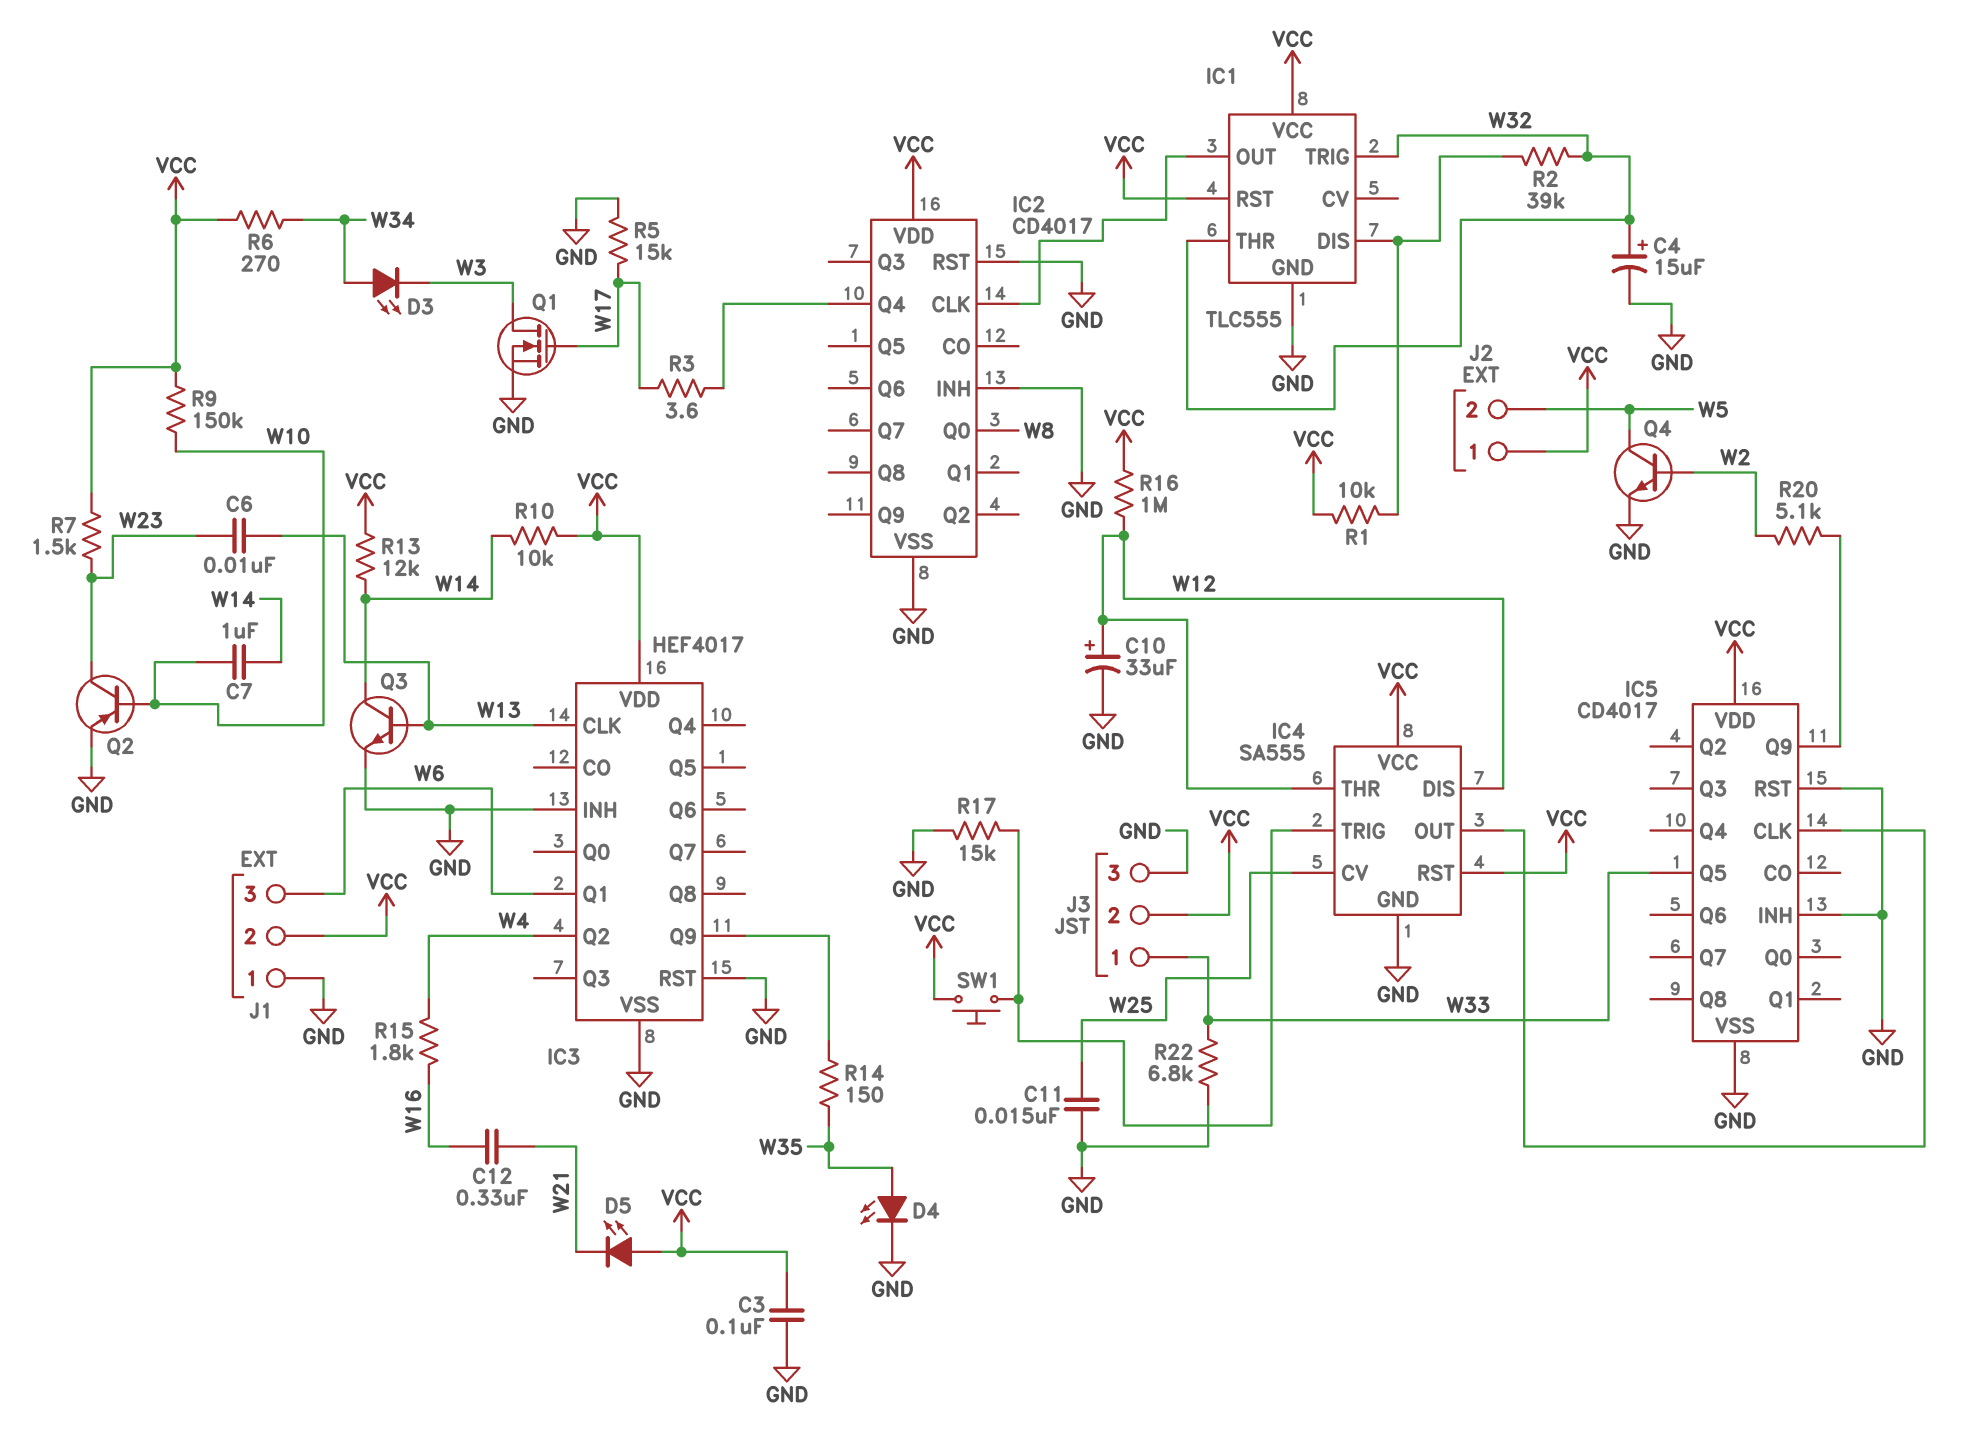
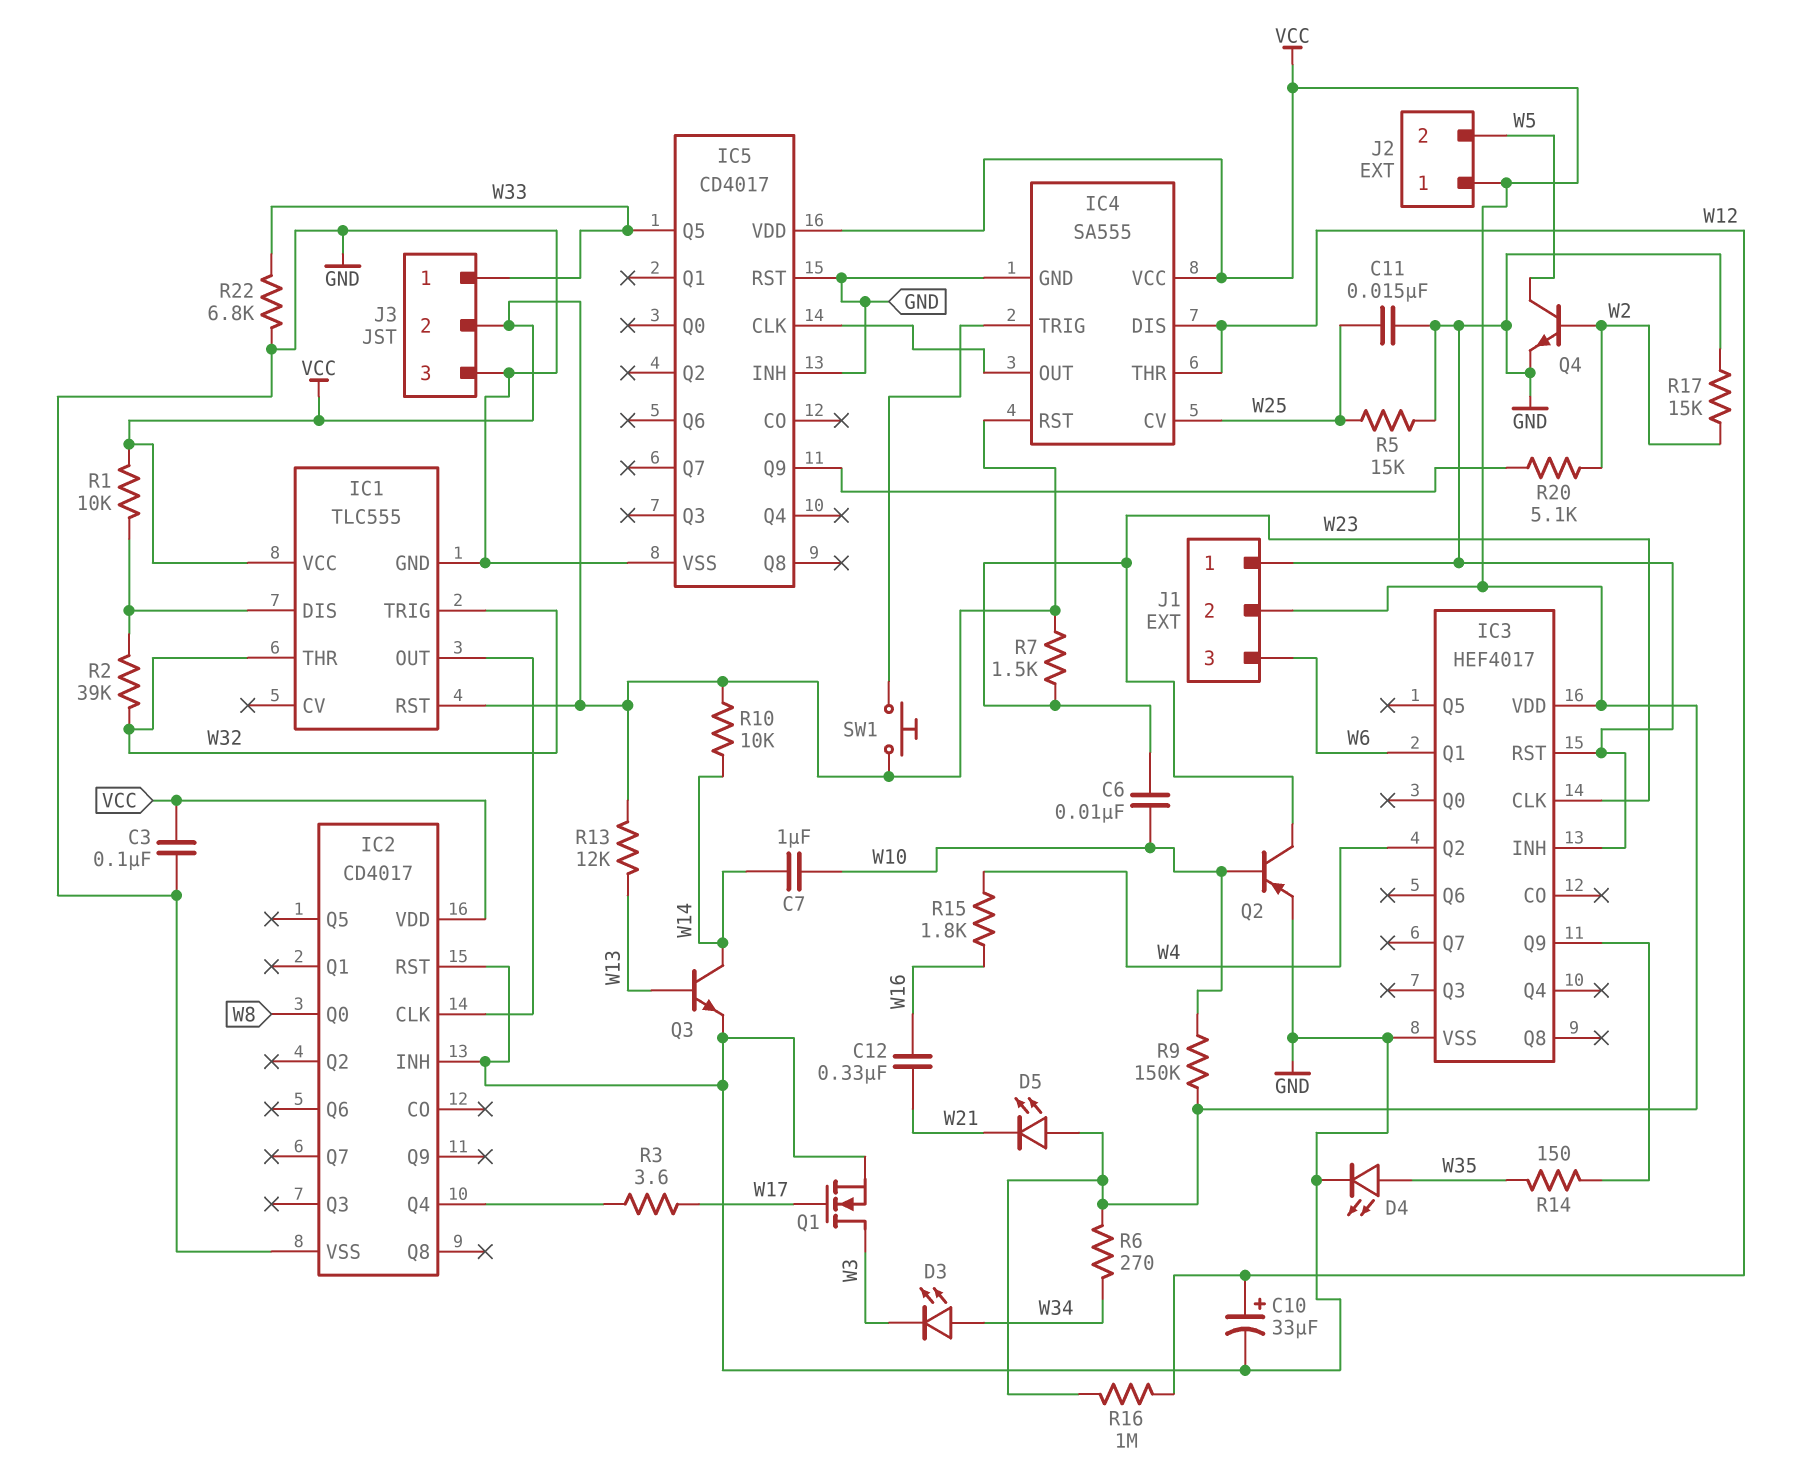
C4: 15uF (plus W32, minus GND) -> none
C6: 10nF (W13, W23) -> 10nF (W10, W23)
IC3 pin CLK: W13 -> W23
R5: 15k (GND, W17) -> 15k (GND, W25)
R13: 12k (VCC, W14) -> 12k (VCC, W13)
R17: 15k (GND, IC4/TRIG) -> 15k (GND, W2)

